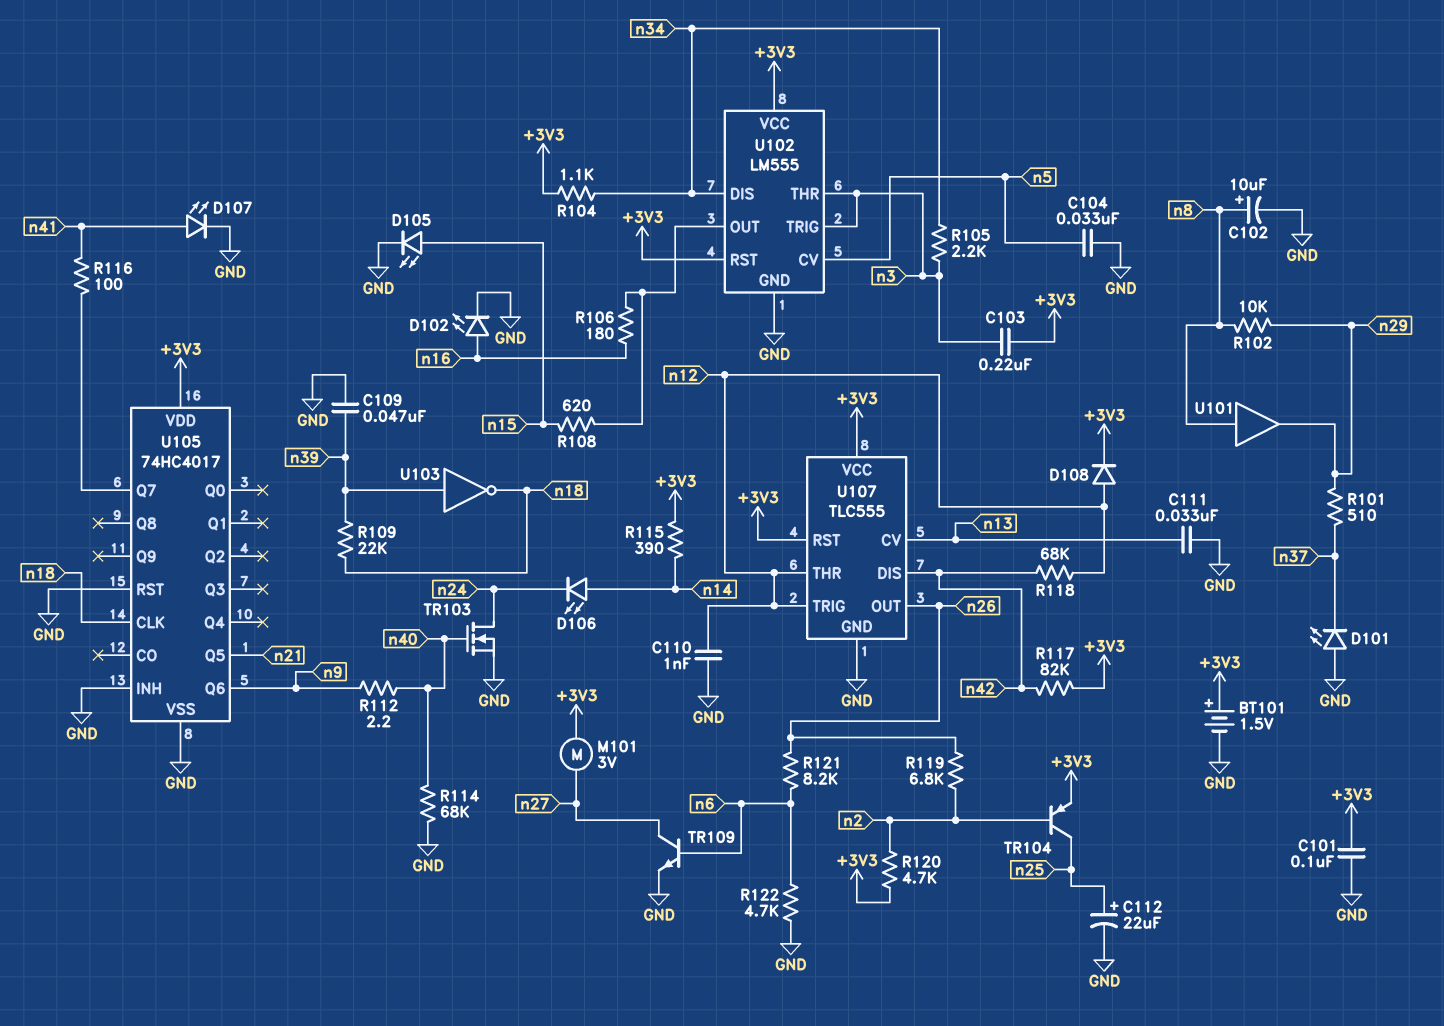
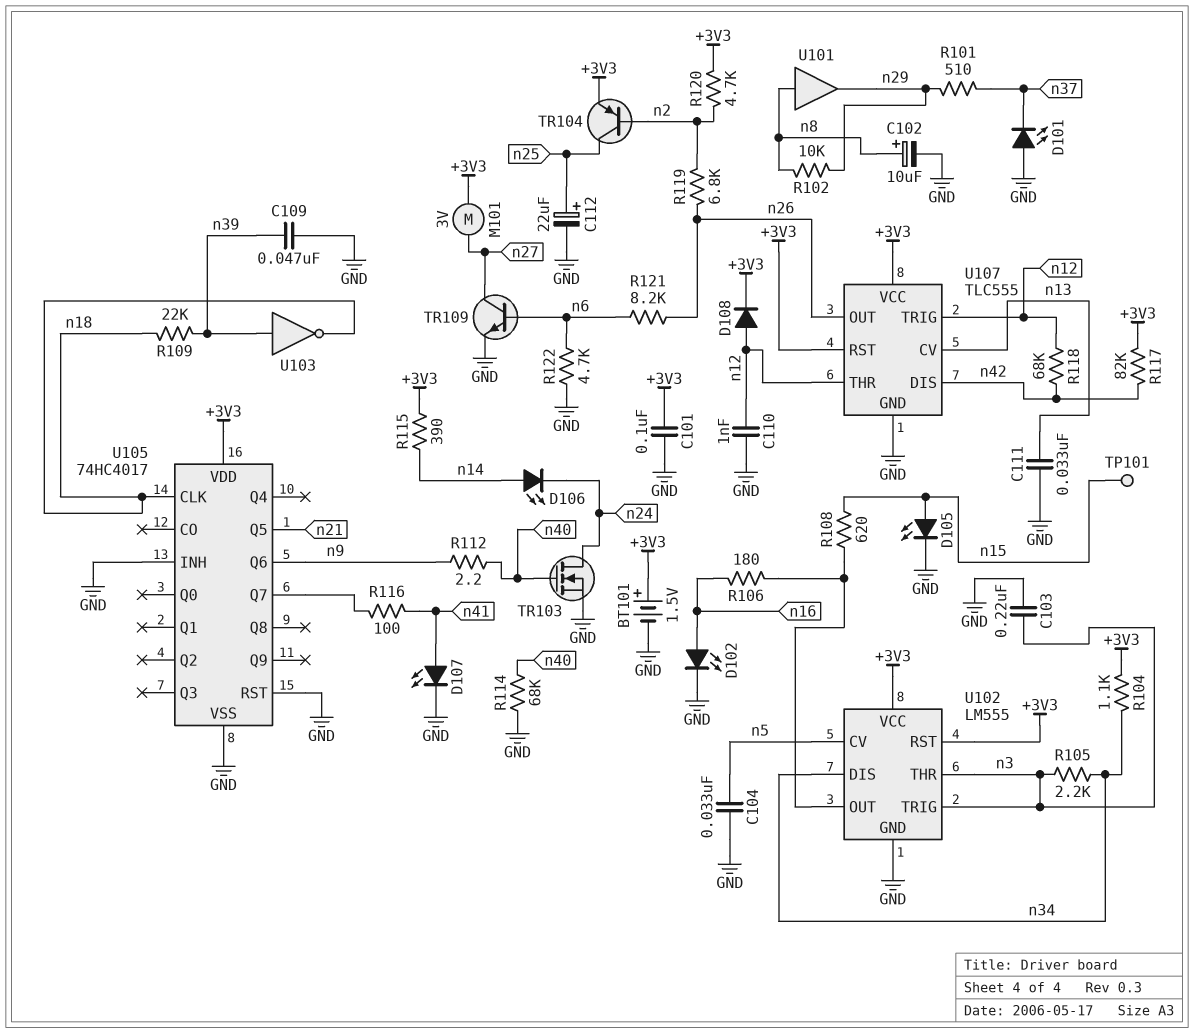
C103: 220nF (+3V3, n3) -> 220nF (GND, n3)
TP101: none -> test point (n15)

